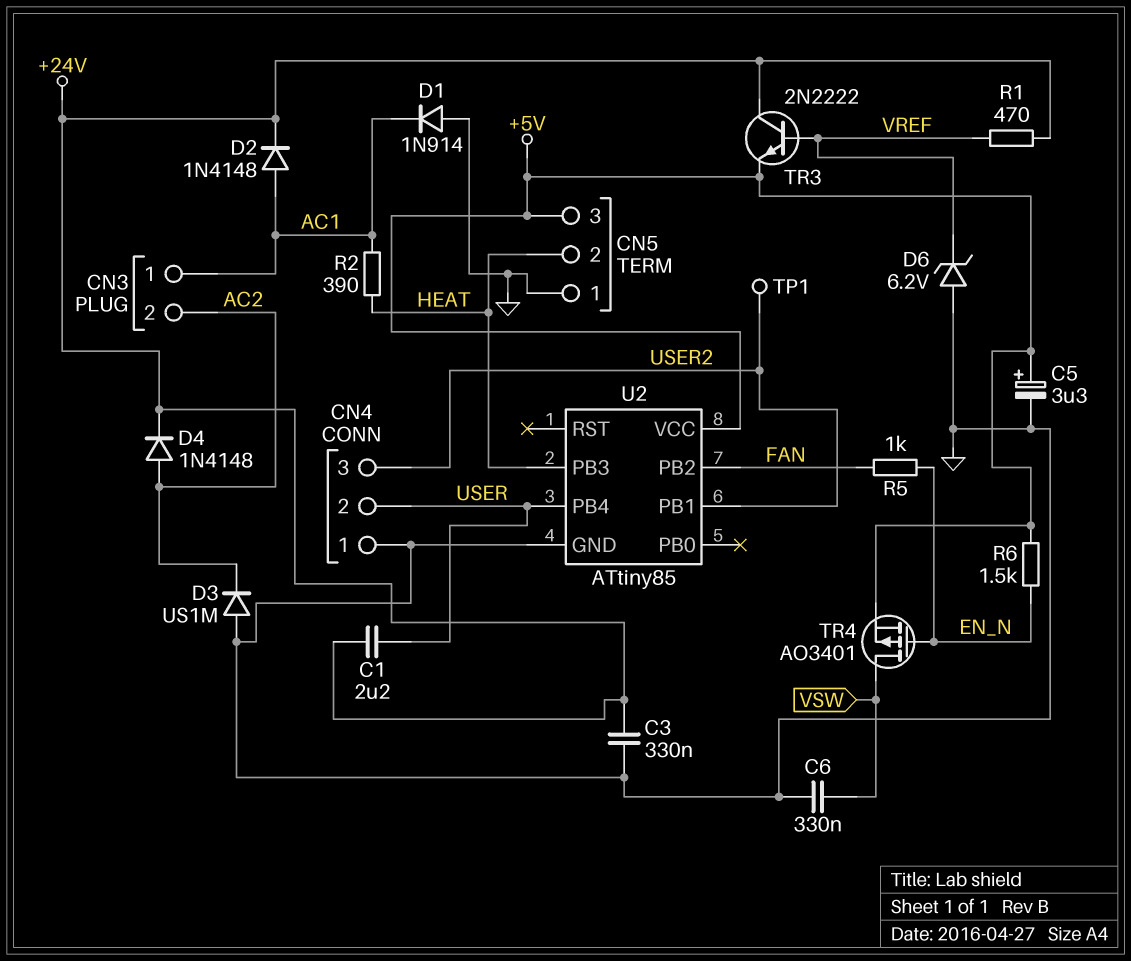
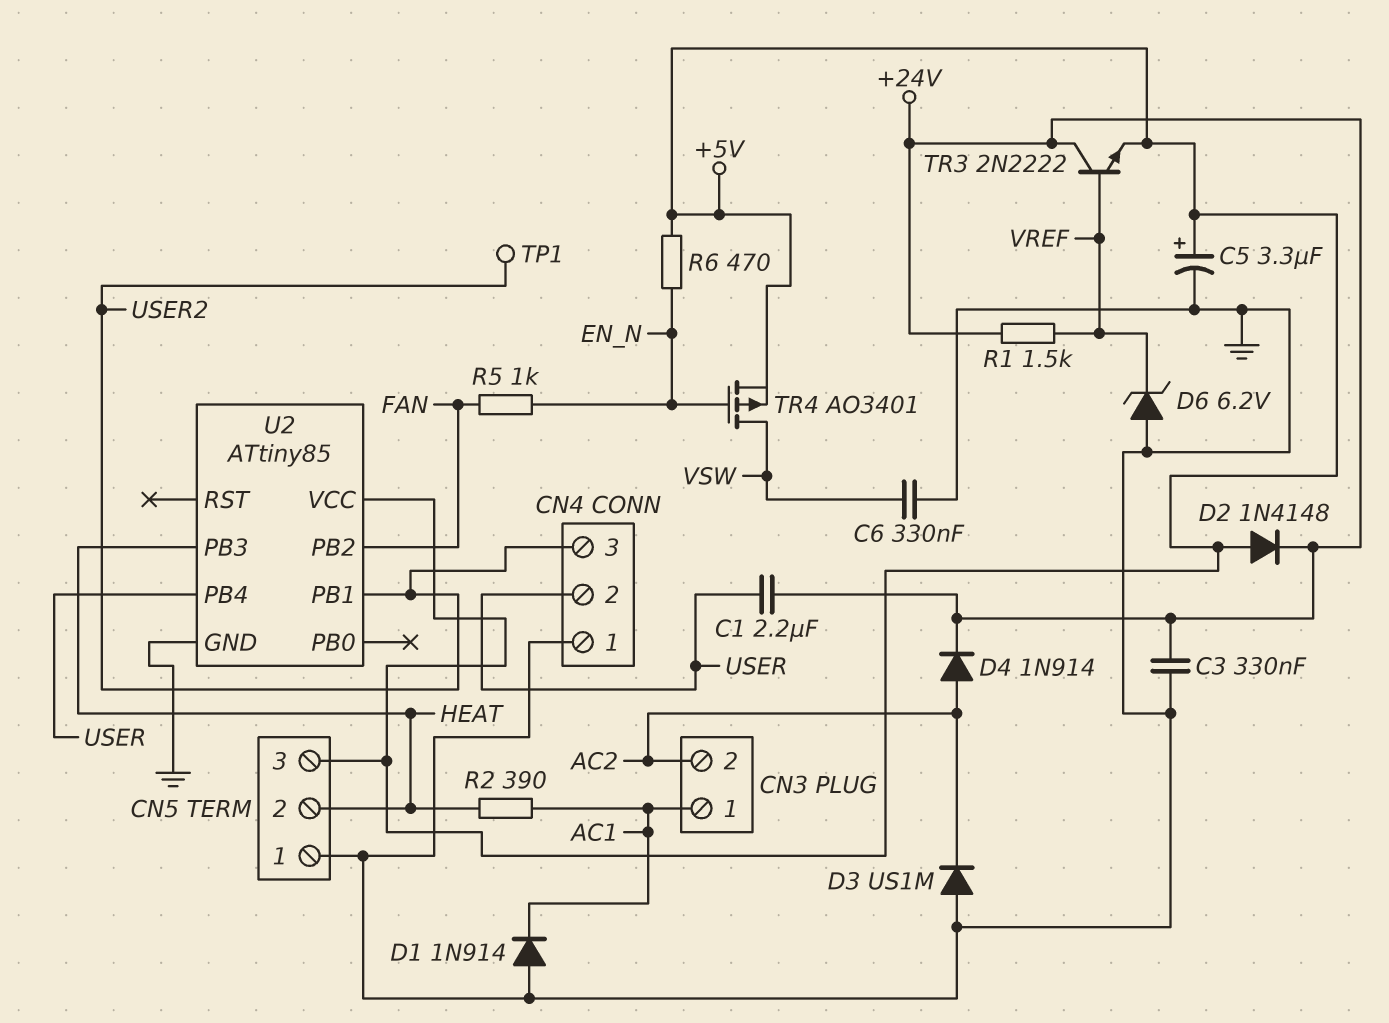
D2: diode 1N4148 (A AC1, K +24V) -> diode 1N4148 (A +5V, K +24V)
D4: diode 1N4148 (A AC2, K +24V) -> diode 1N914 (A AC2, K +24V)
R1: 470 (+24V, VREF) -> 1.5k (+24V, VREF)
R6: 1.5k (+5V, EN_N) -> 470 (+5V, EN_N)

